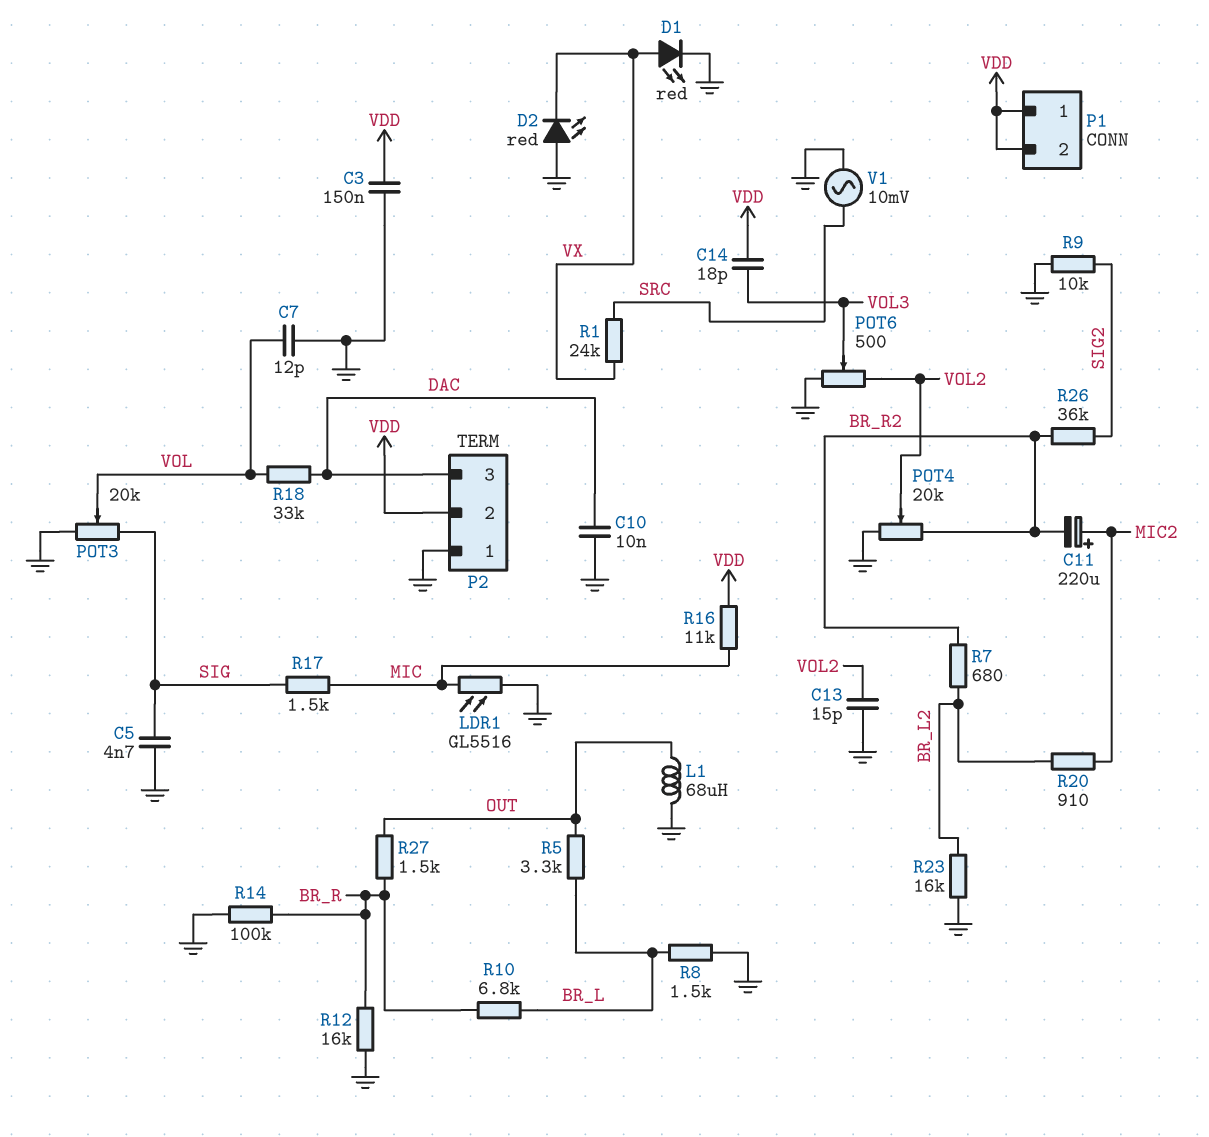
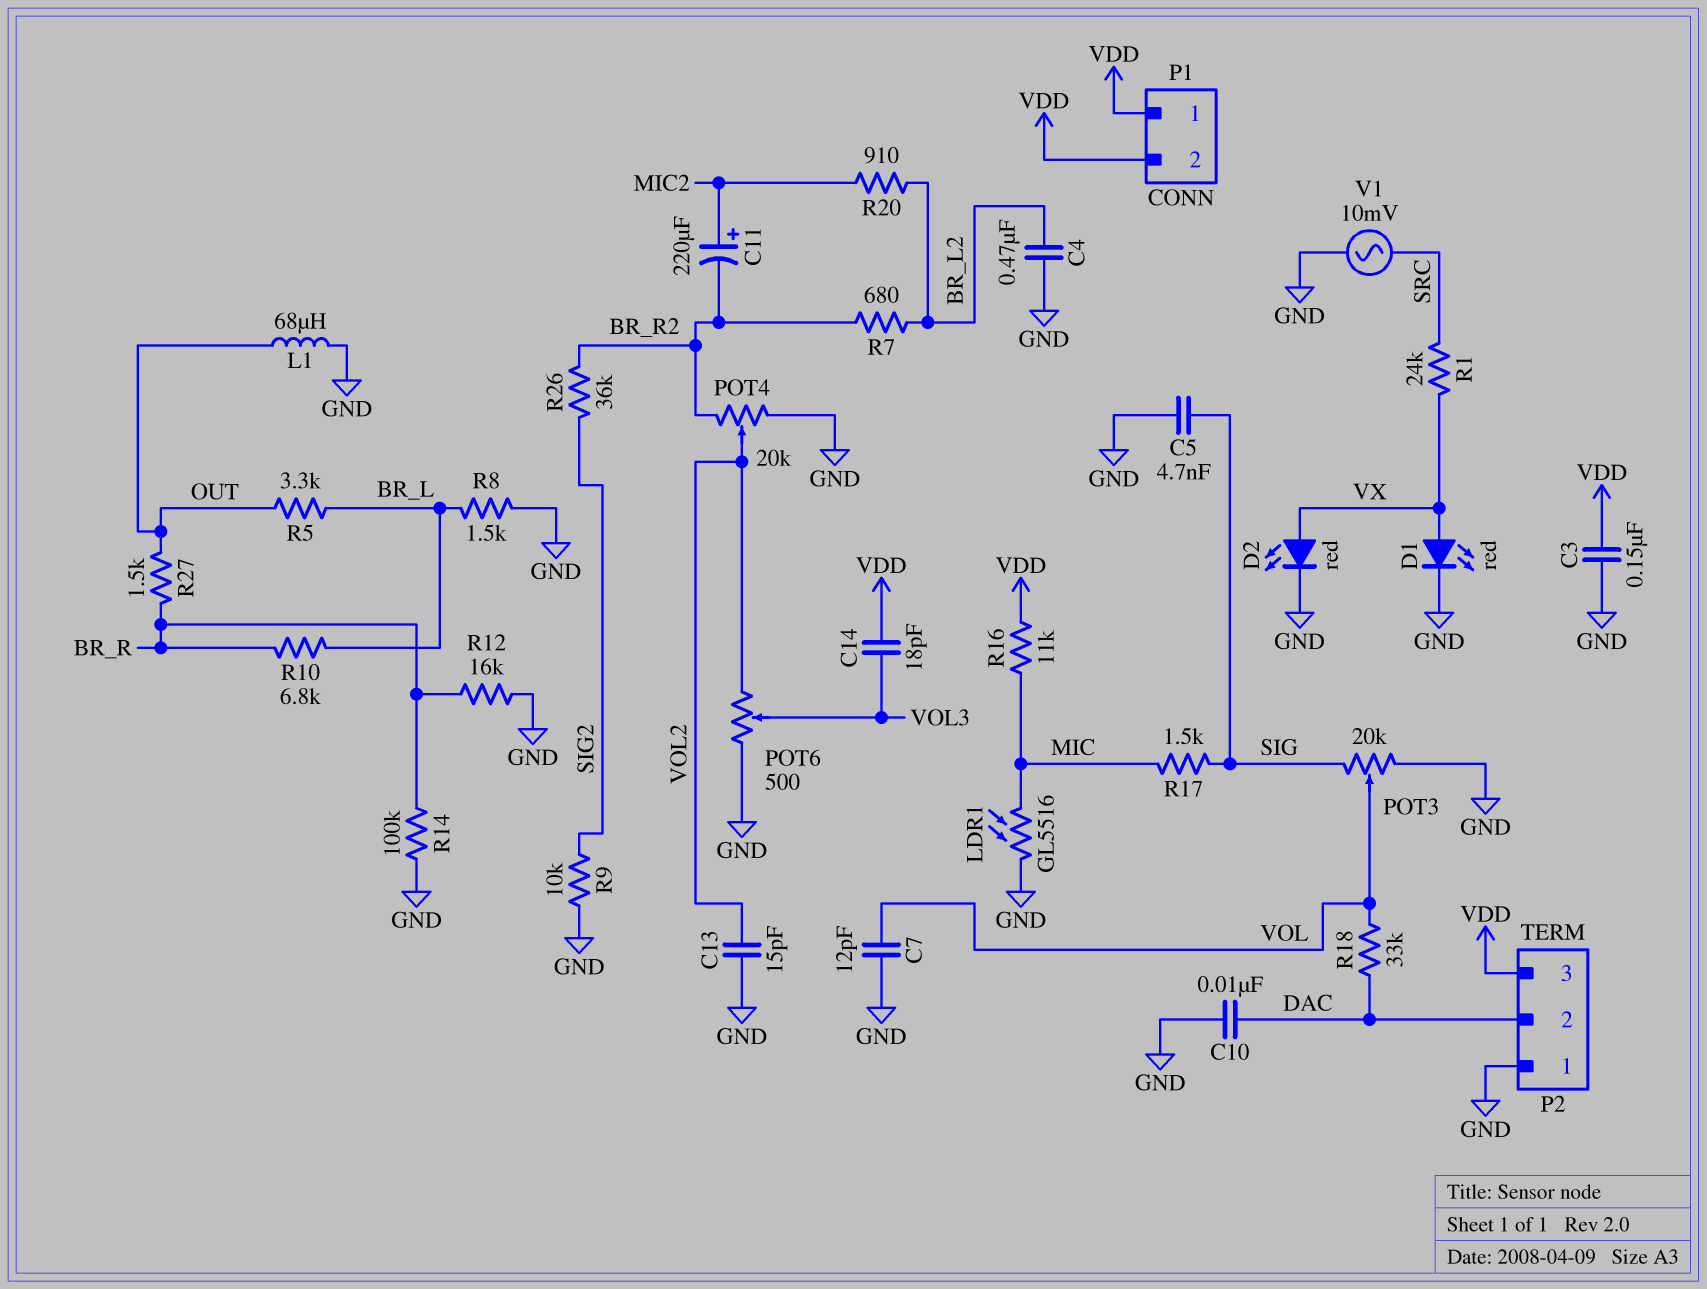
C4: none -> 470nF (BR_L2, GND)
D2: LED red (A GND, K VX) -> LED red (A VX, K GND)
P2 pin 2: VDD -> DAC
P2 pin 3: DAC -> VDD
R23: 16k (BR_L2, GND) -> none

